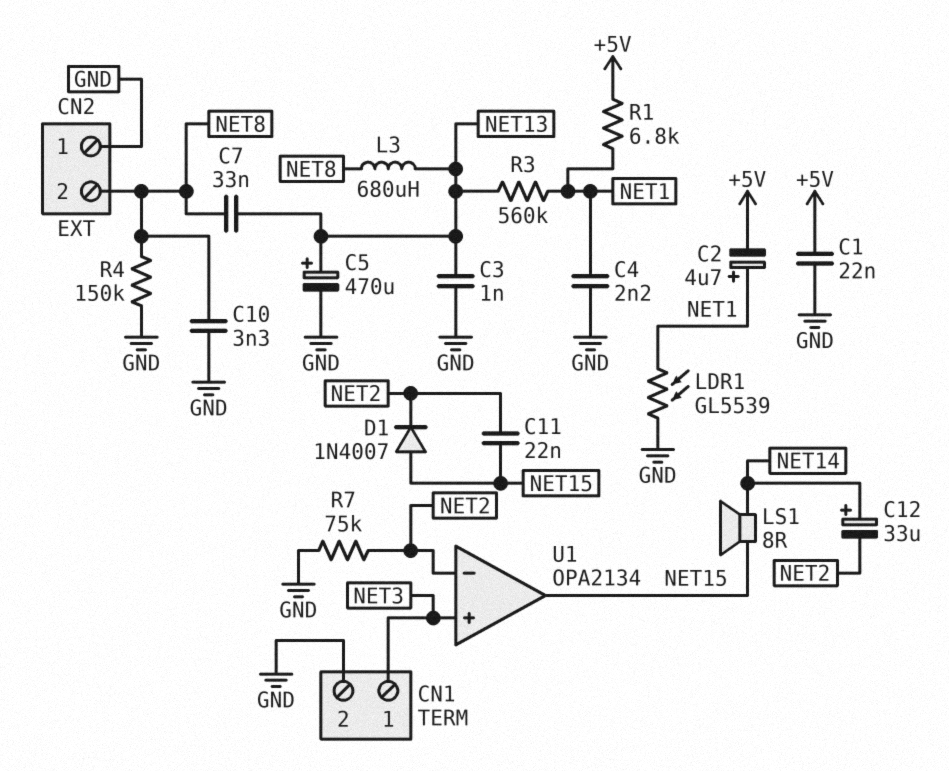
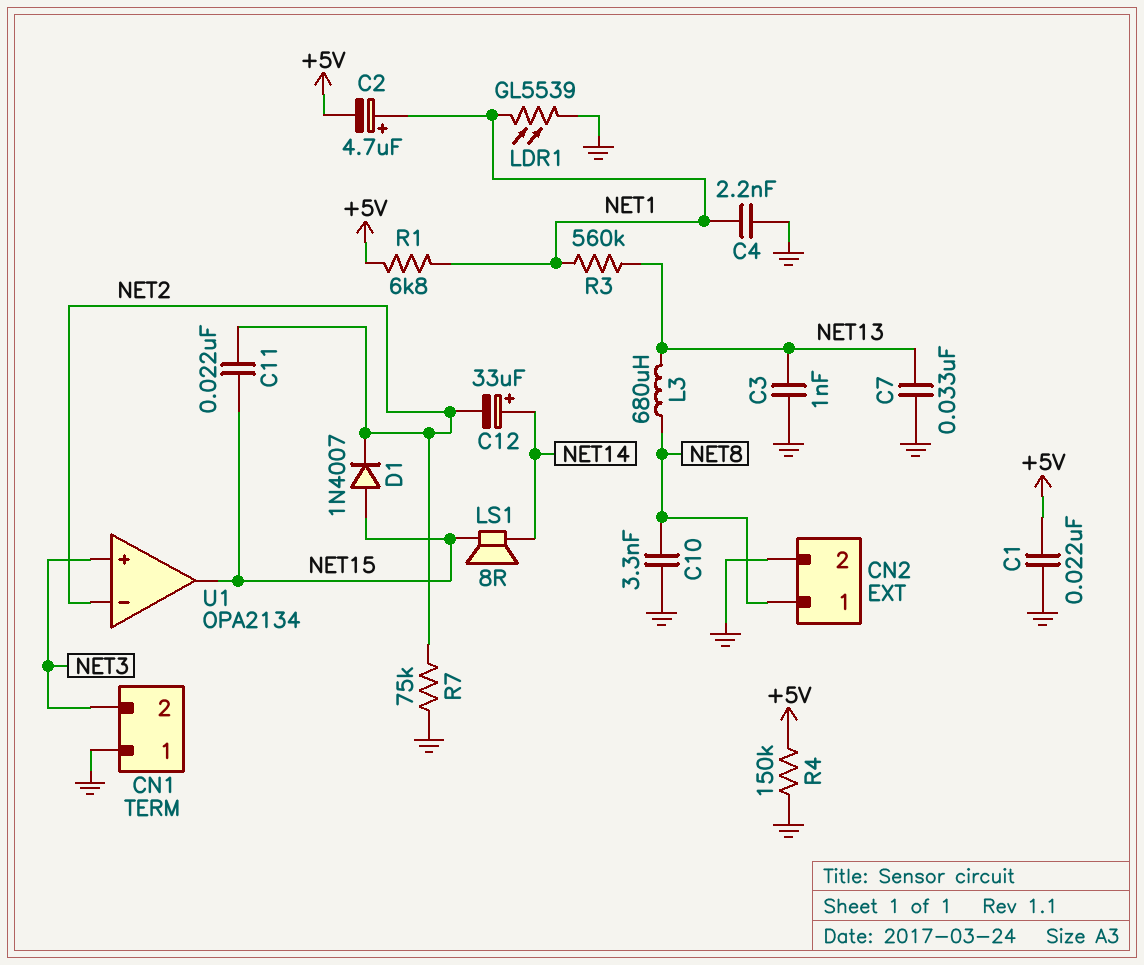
C5: 470uF (plus NET13, minus GND) -> none
C7: 33nF (NET8, NET13) -> 33nF (GND, NET13)
CN1 pin 1: NET3 -> GND
CN1 pin 2: GND -> NET3
CN2 pin 1: GND -> NET8
CN2 pin 2: NET8 -> GND
R4: 150k (GND, NET8) -> 150k (+5V, GND)

